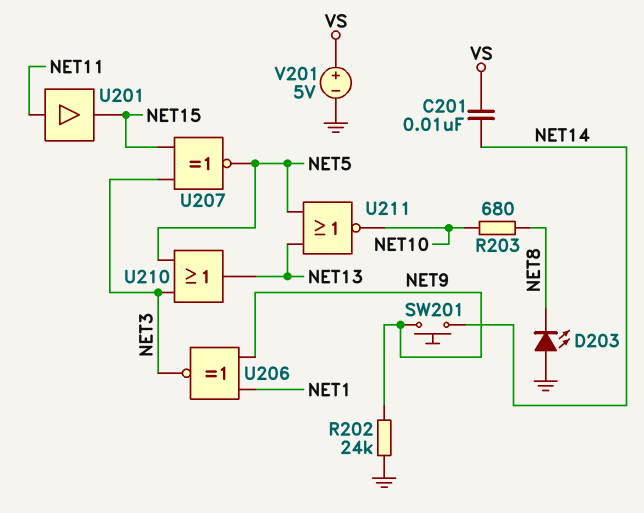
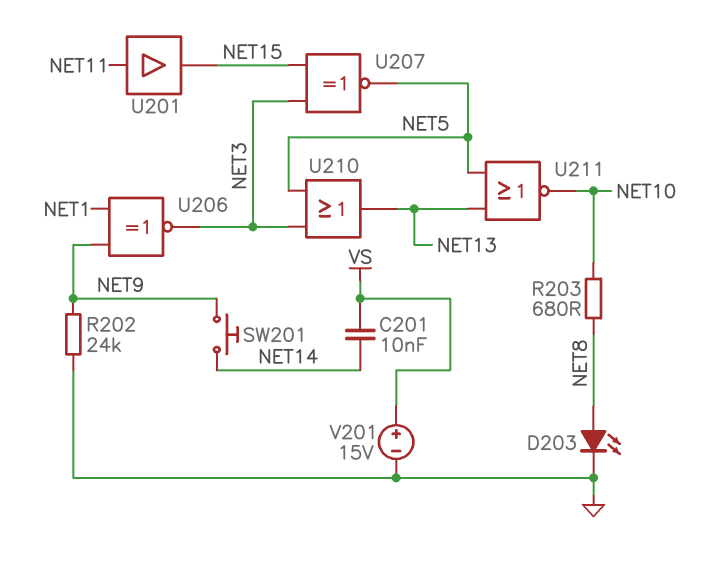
D203: LED (A GND, K NET8) -> LED (A NET8, K GND)
V201: 5V (plus VS, minus GND) -> 15V (plus VS, minus GND)

